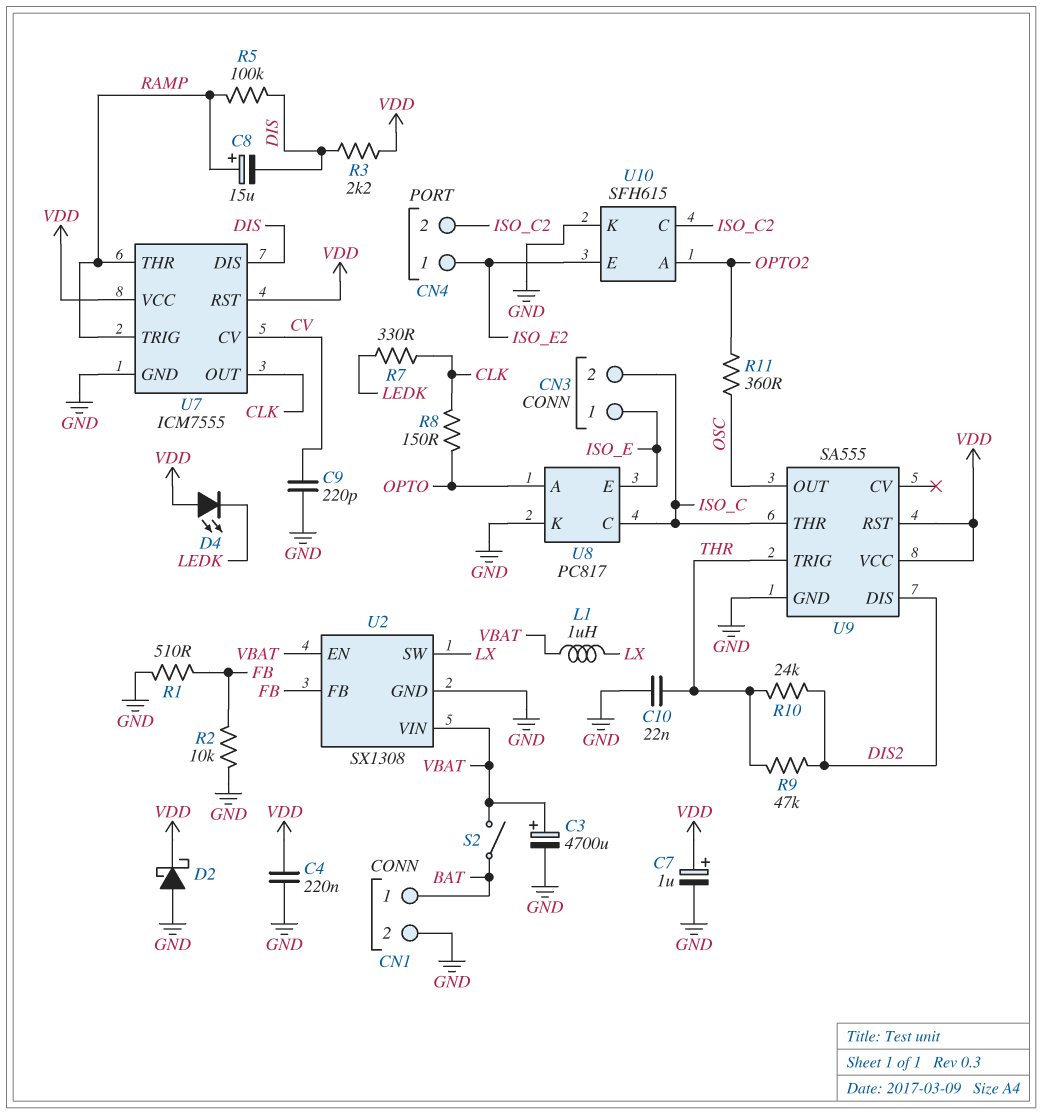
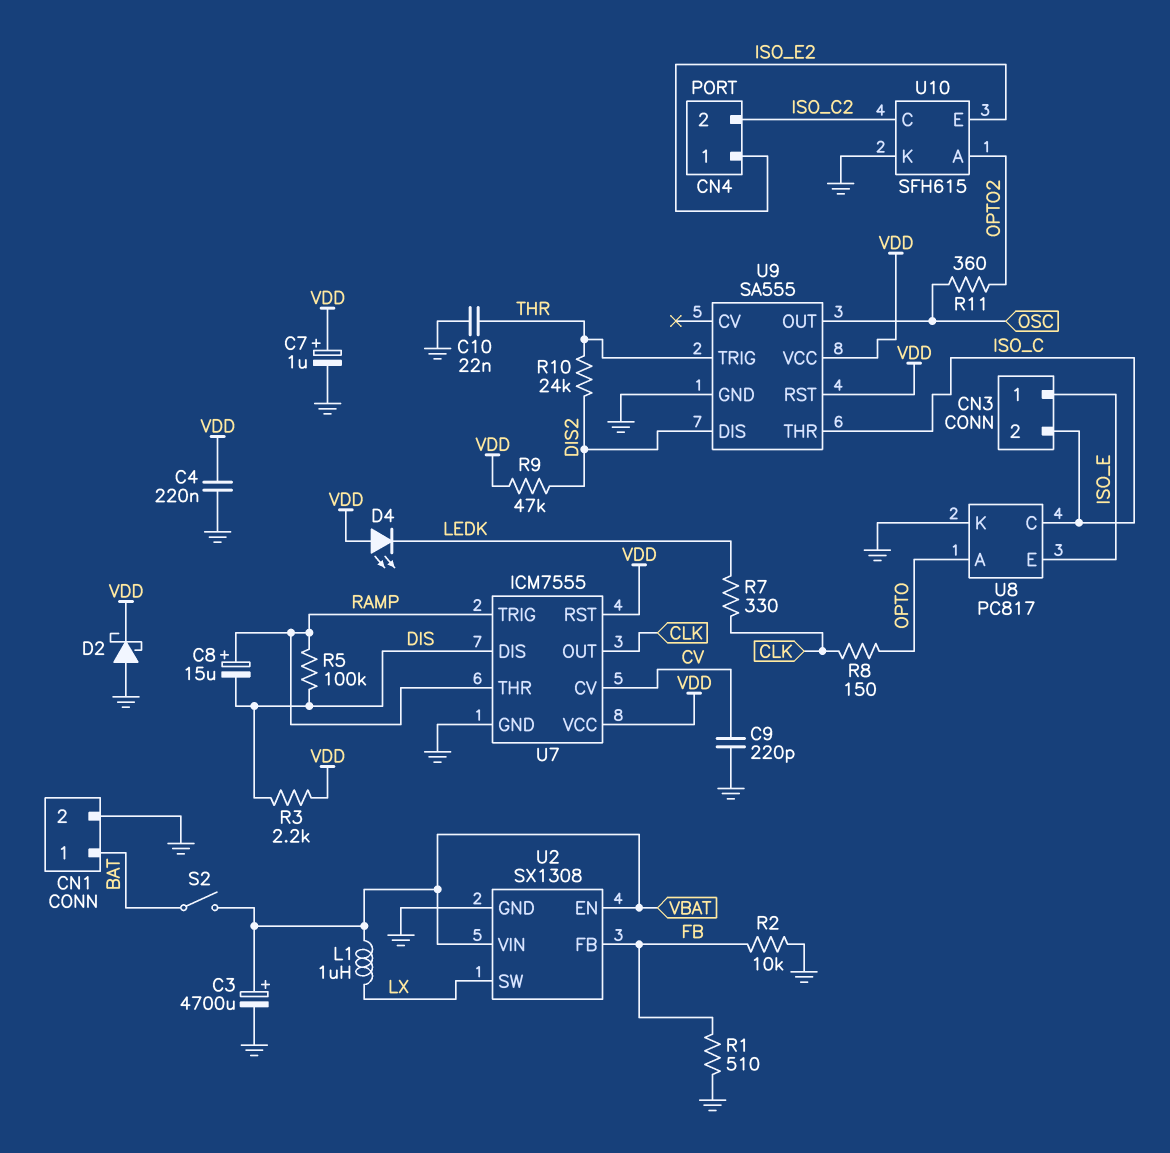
R9: 47k (DIS2, THR) -> 47k (DIS2, VDD)

